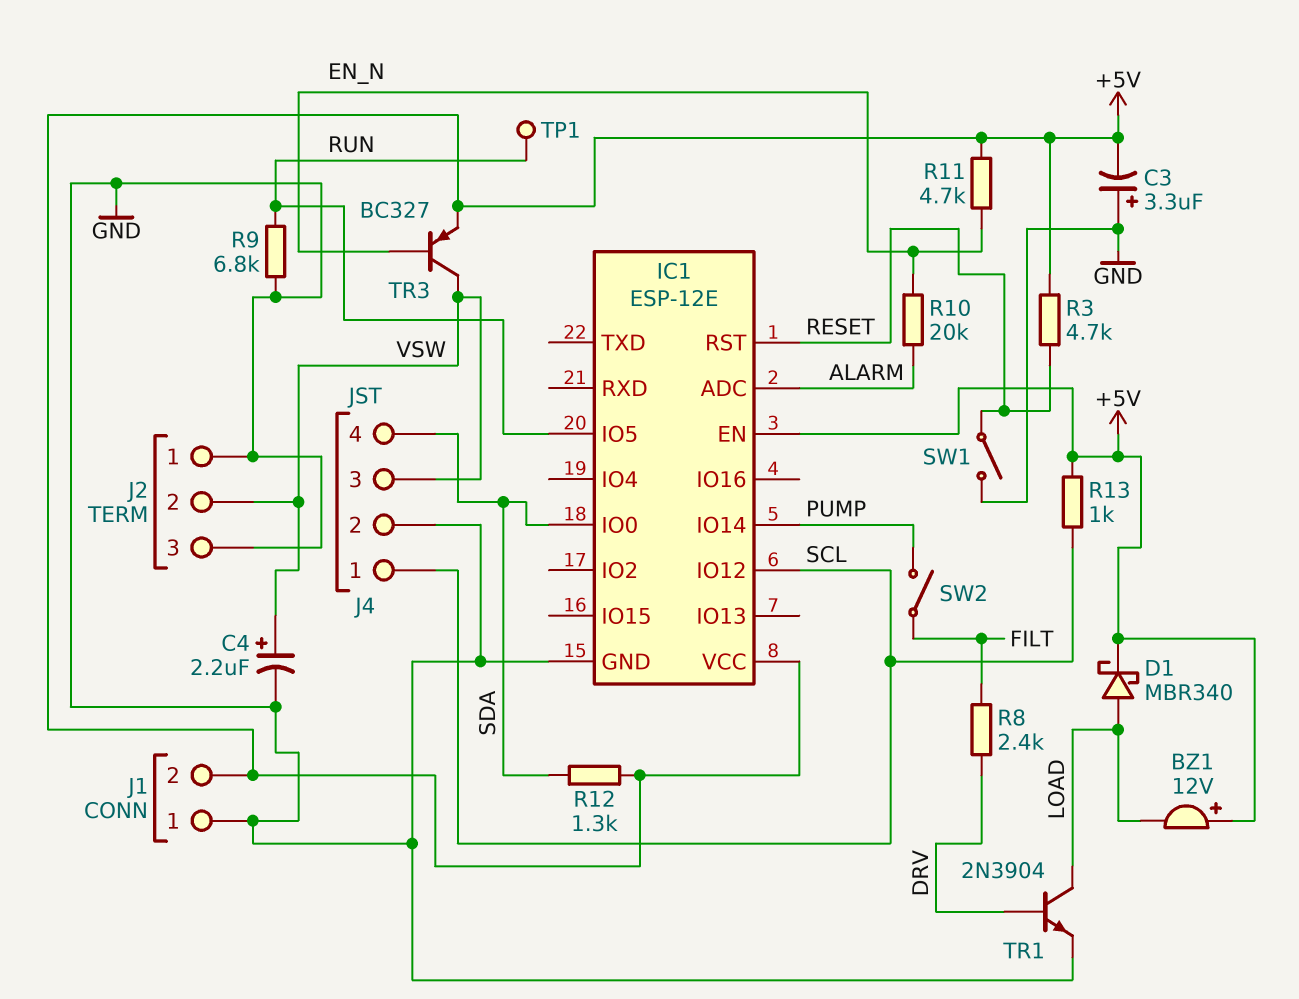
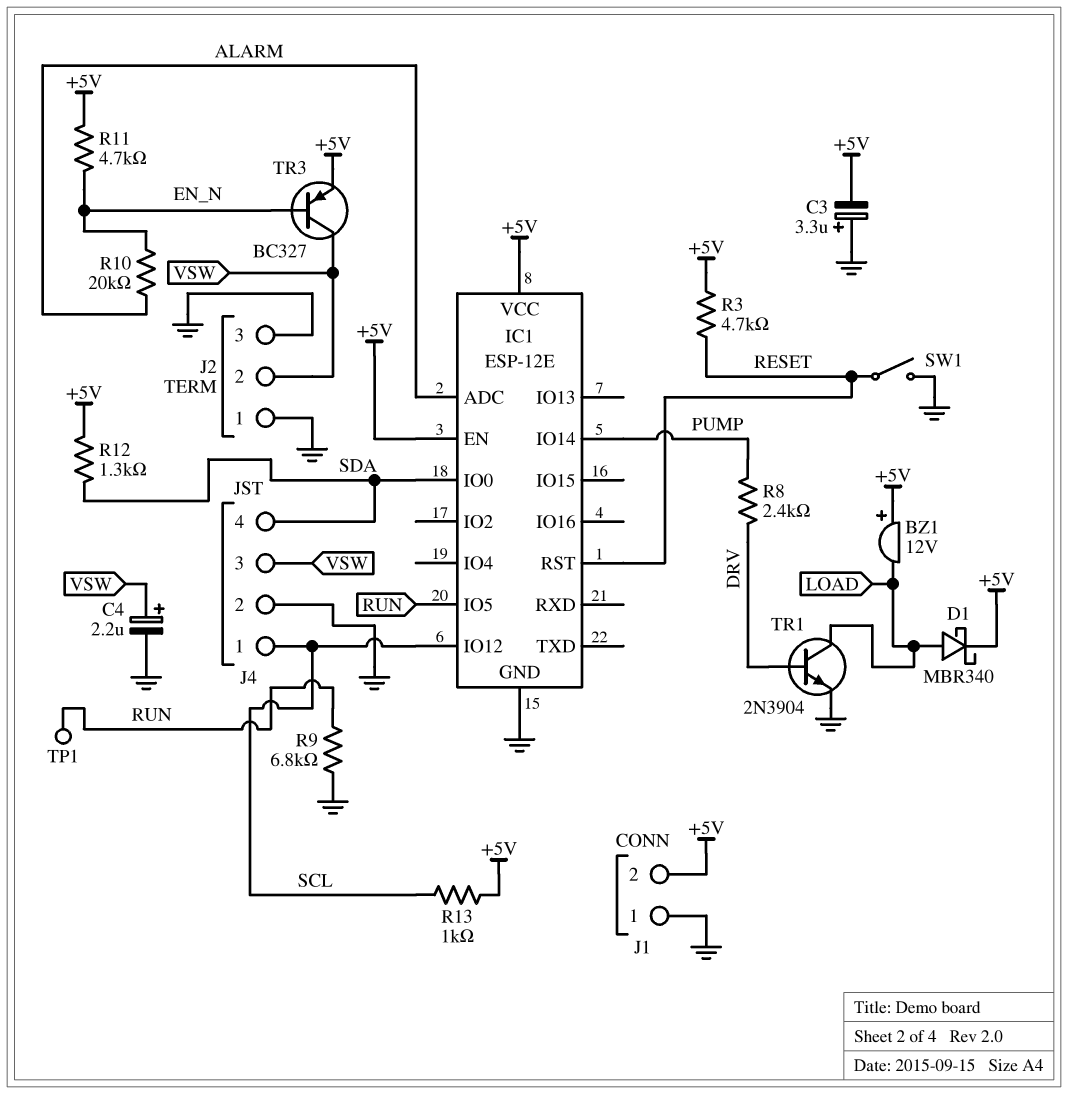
R8: 2.4k (DRV, FILT) -> 2.4k (DRV, PUMP)
SW2: switch (FILT, PUMP) -> none

